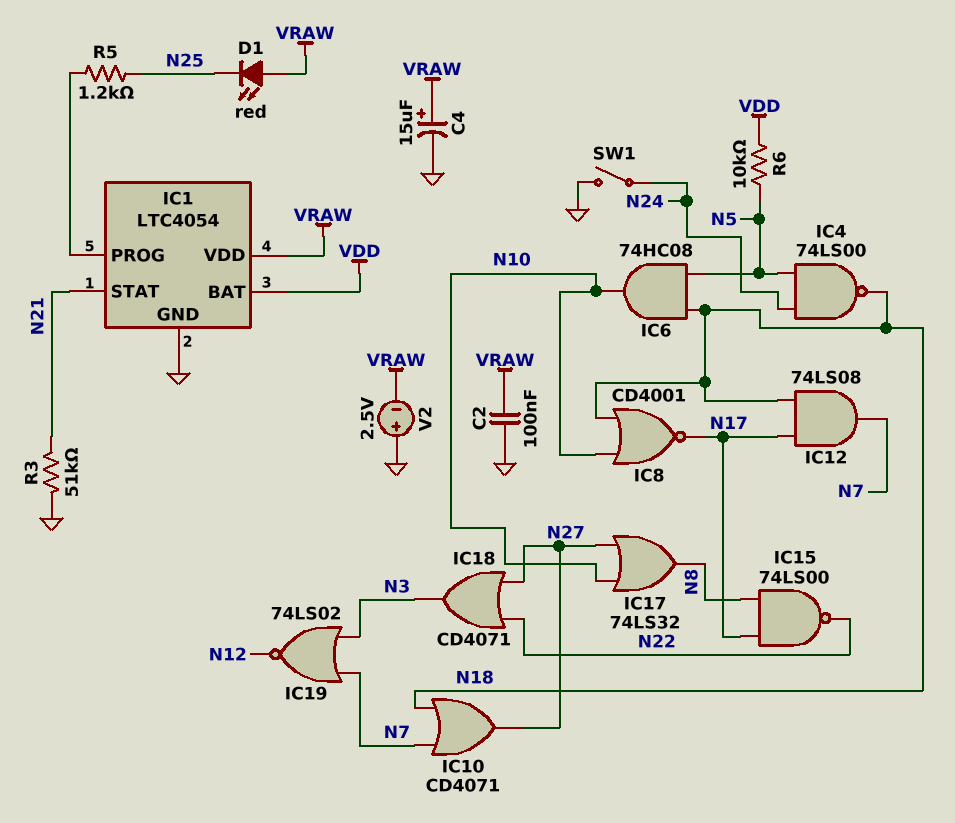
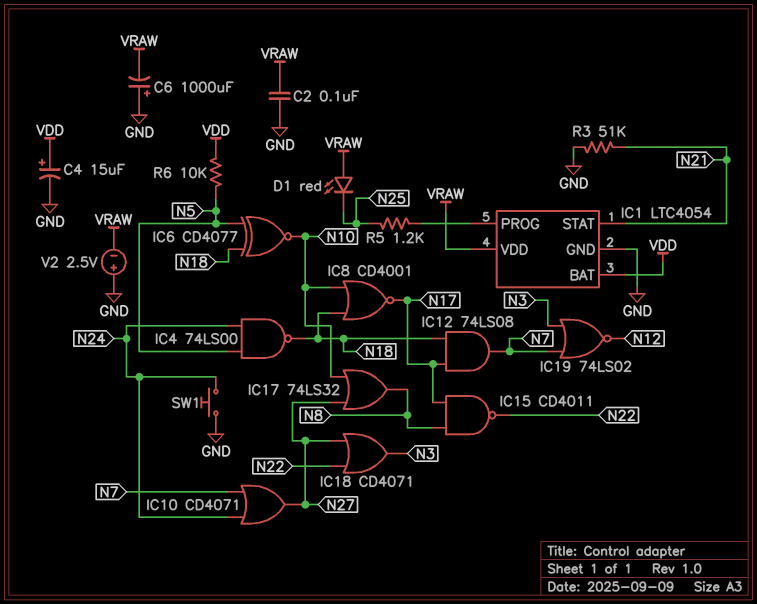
C4: 15uF (plus VRAW, minus GND) -> 15uF (plus VDD, minus GND)
C6: none -> 1000uF (plus GND, minus VRAW)
IC6: AND 74HC08 (in N5, in N18, out N10) -> XNOR CD4077 (in N5, in N18, out N10)
IC10: OR CD4071 (in N7, in N18, out N27) -> OR CD4071 (in N7, in N24, out N27)
IC15: NAND 74LS00 (in N8, in N17, out N22) -> NAND CD4011 (in N8, in N17, out N22)
SW1: switch (GND, N24) -> button (GND, N24)

